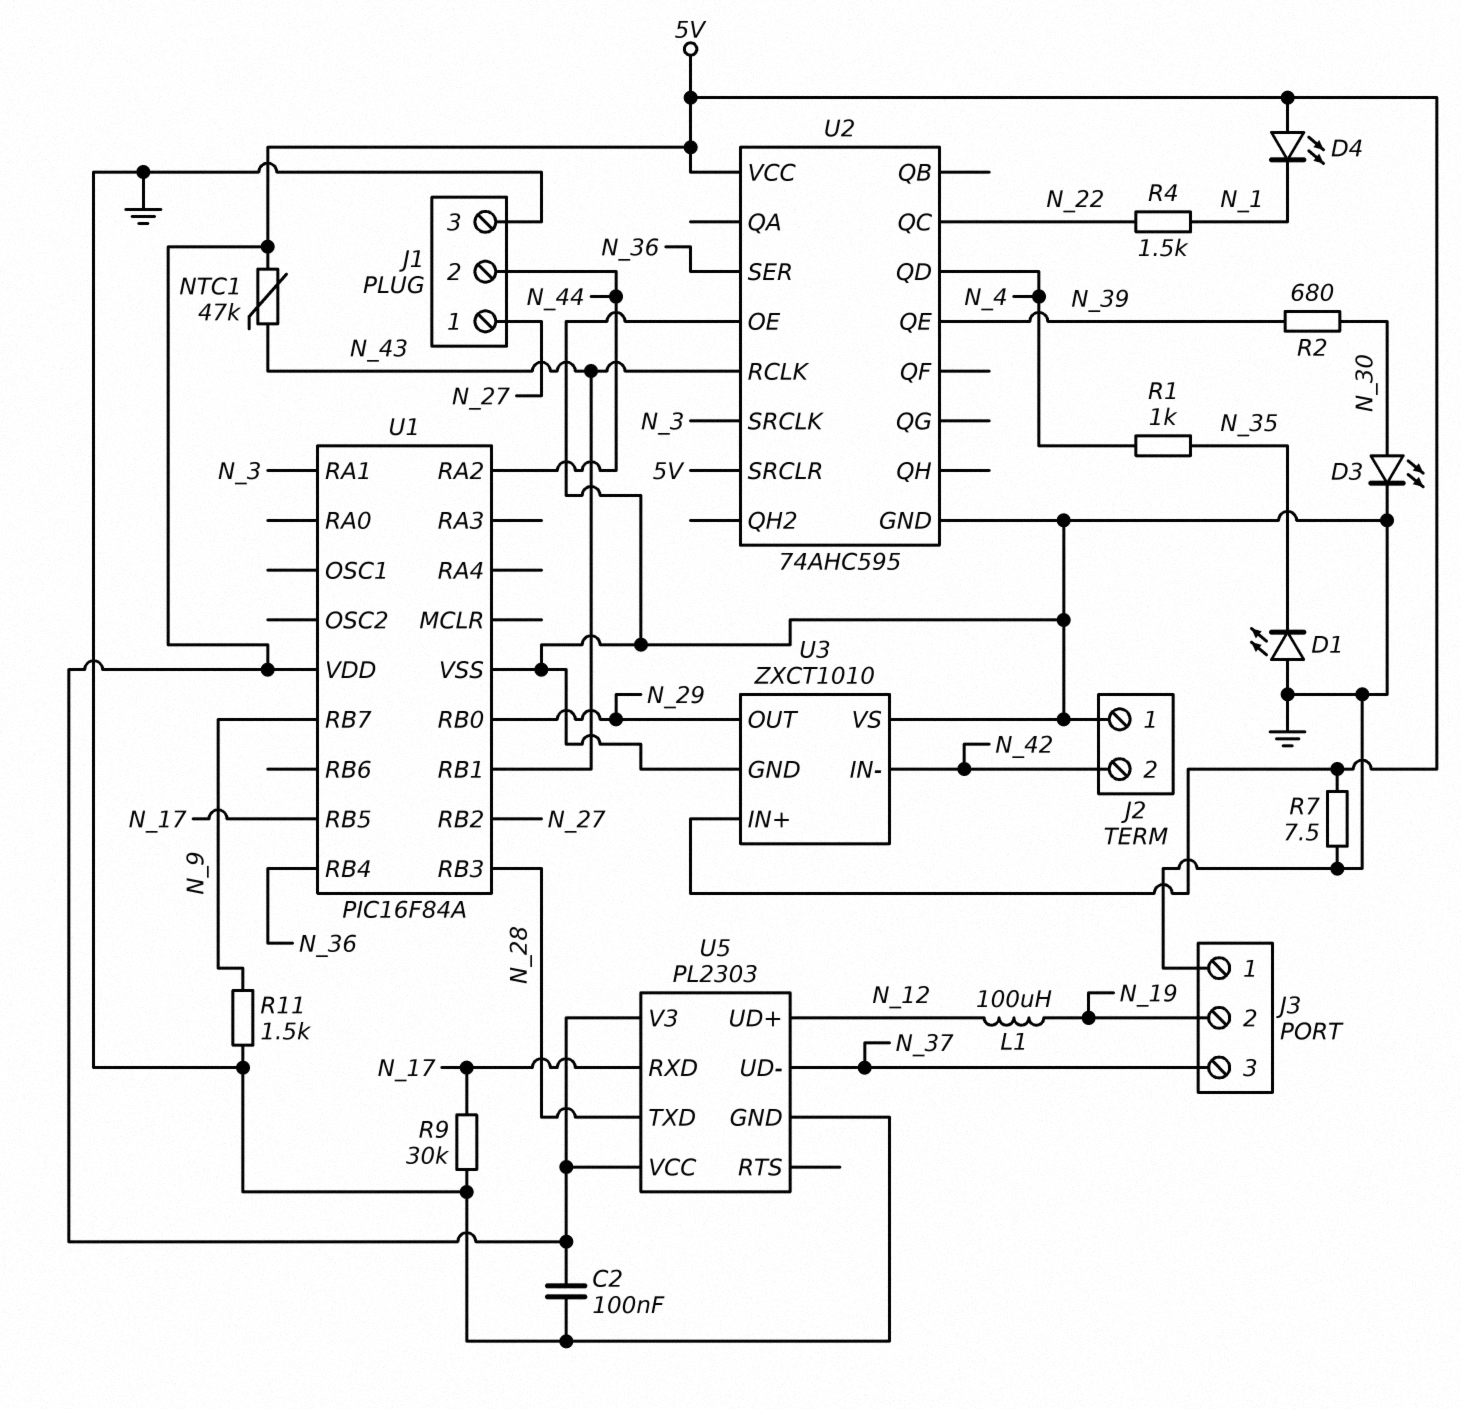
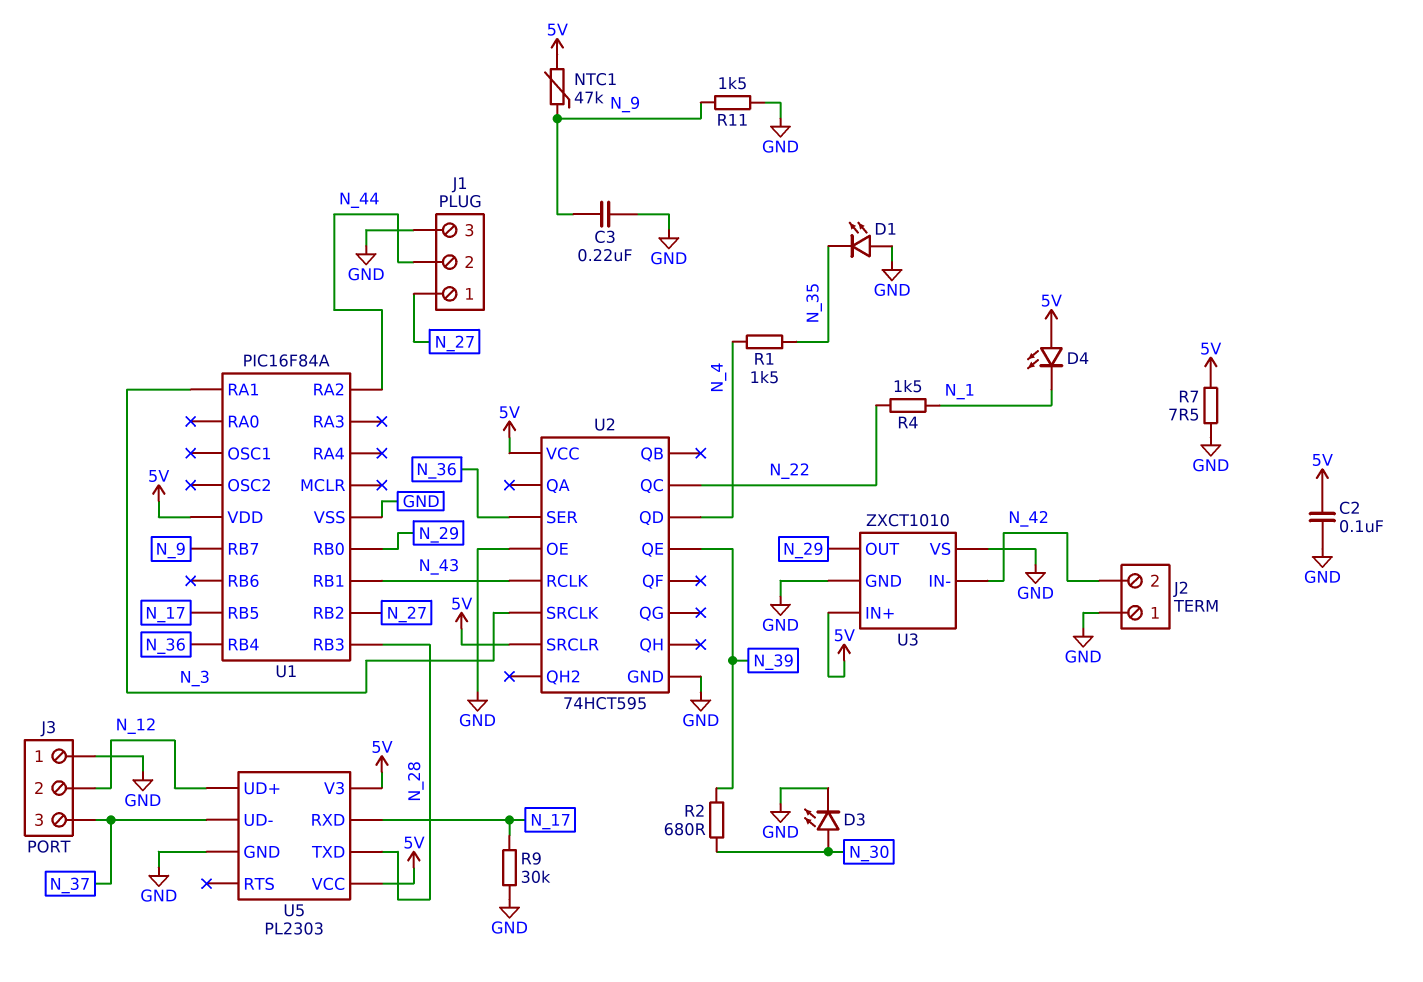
C3: none -> 220nF (GND, N_9)
J3 pin 2: N_19 -> N_12
L1: 100uH (N_12, N_19) -> none
NTC1: 47k (5V, N_43) -> 47k (5V, N_9)
R1: 1k (N_4, N_35) -> 1.5k (N_4, N_35)
U2: 74AHC595 -> 74HCT595

